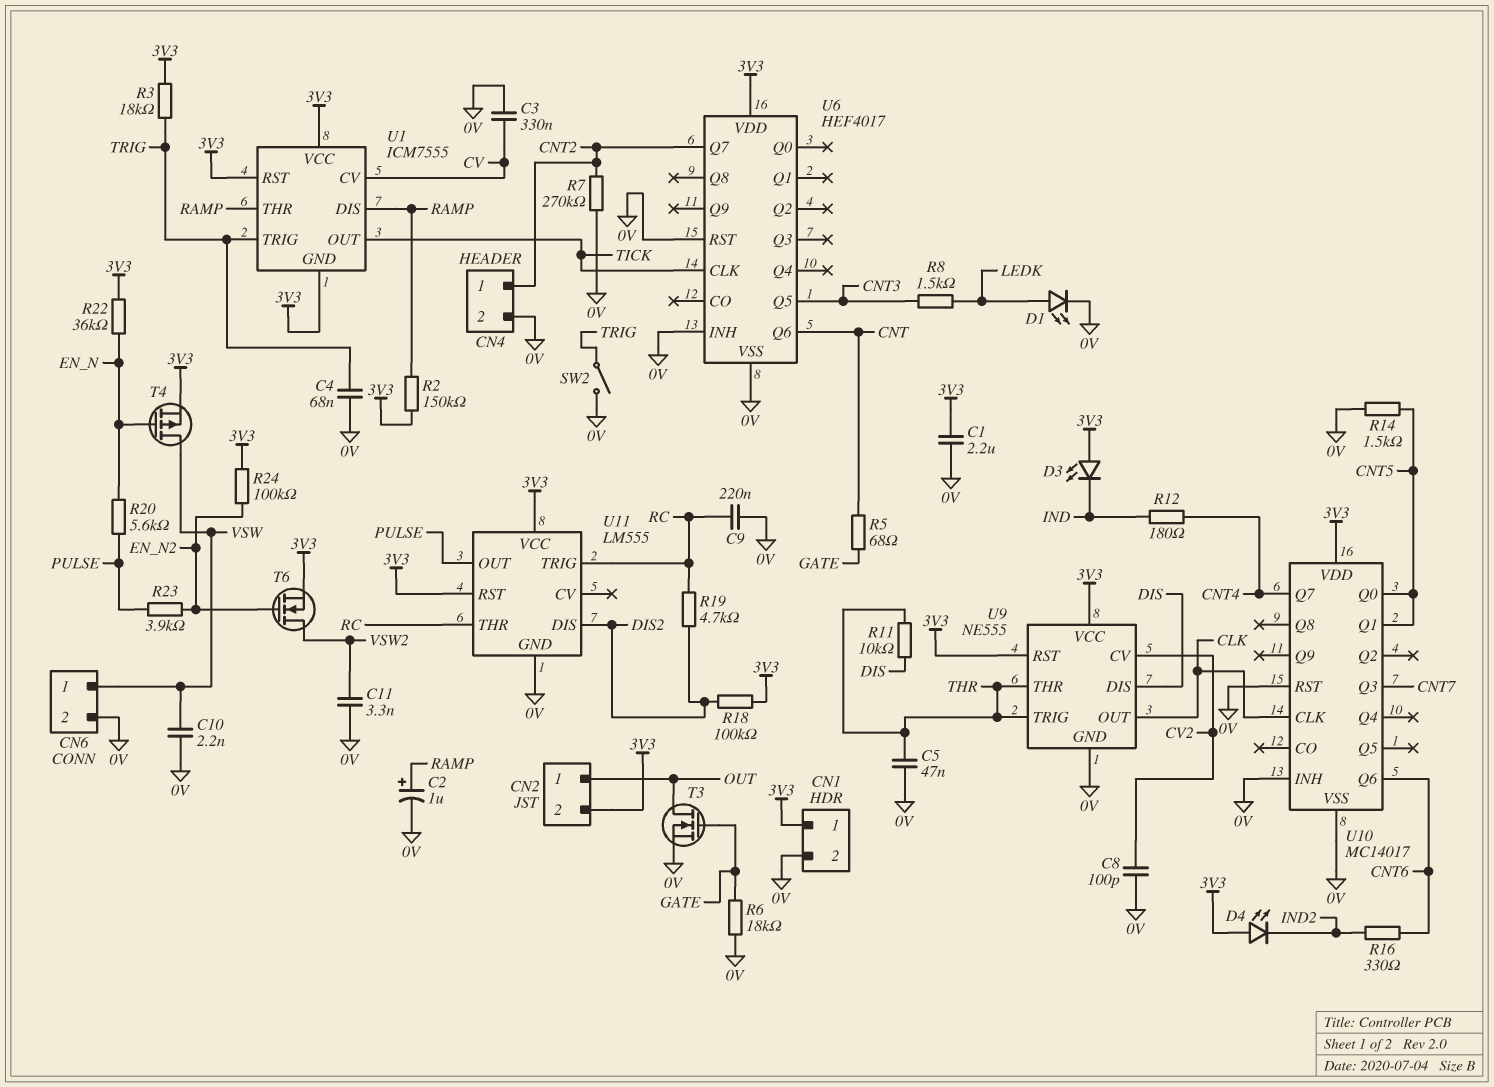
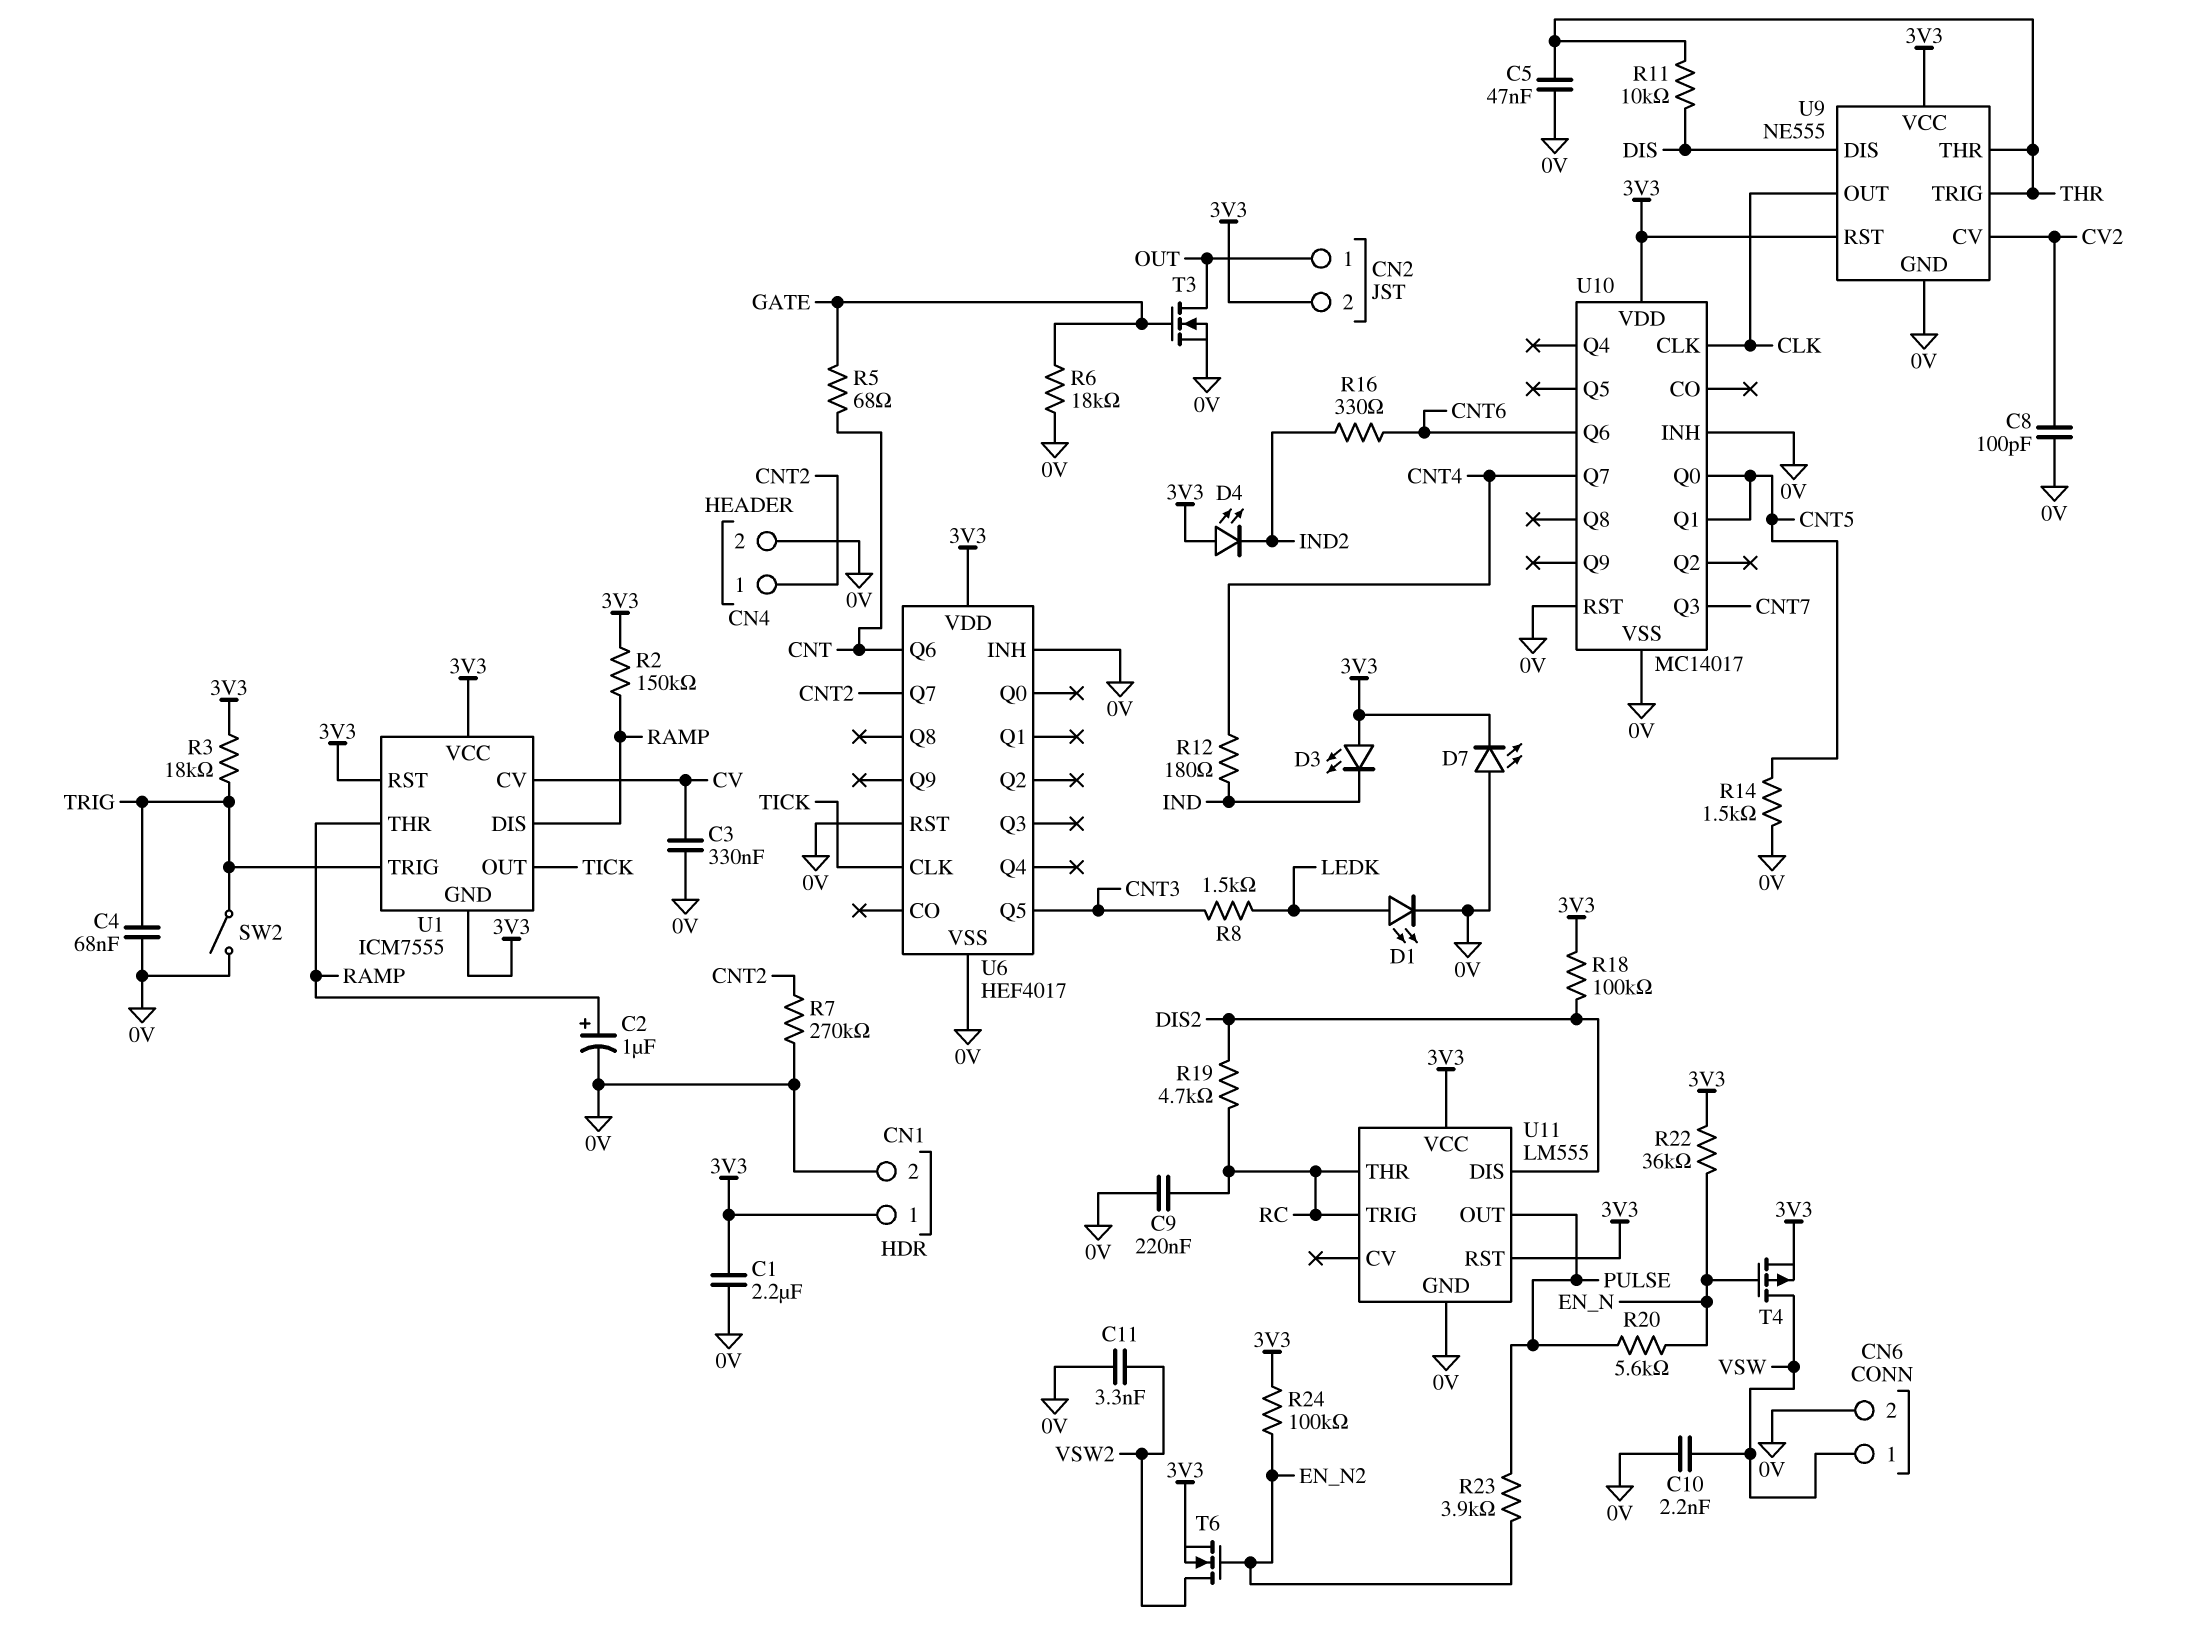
D7: none -> LED (A 0V, K 3V3)

